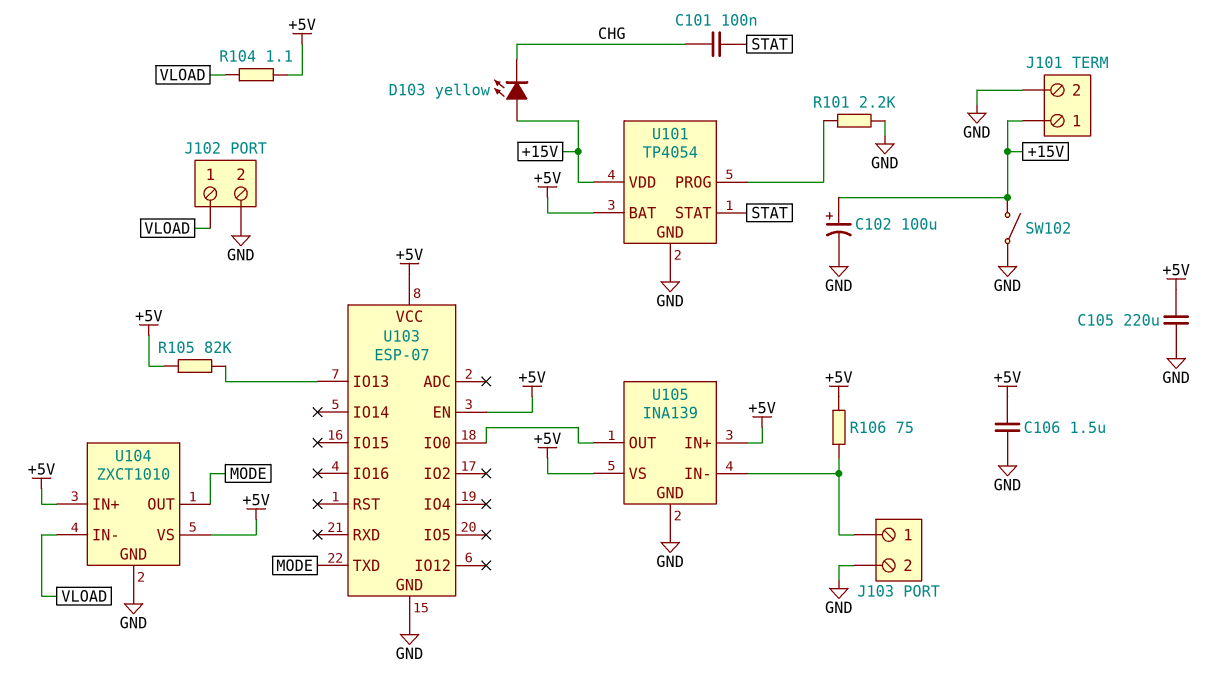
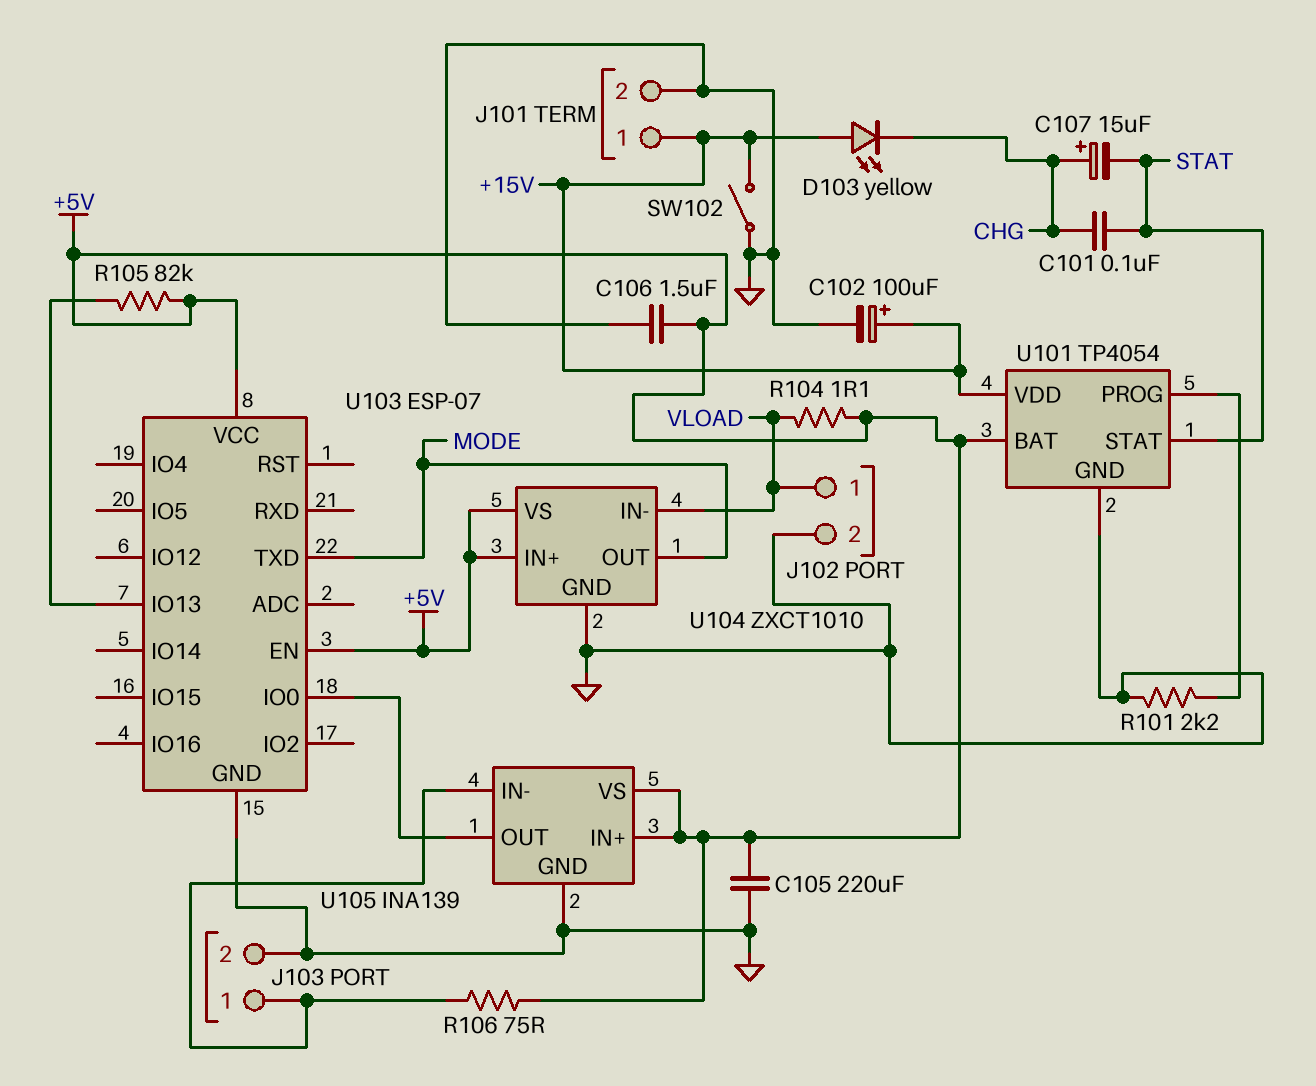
C107: none -> 15uF (plus CHG, minus STAT)

